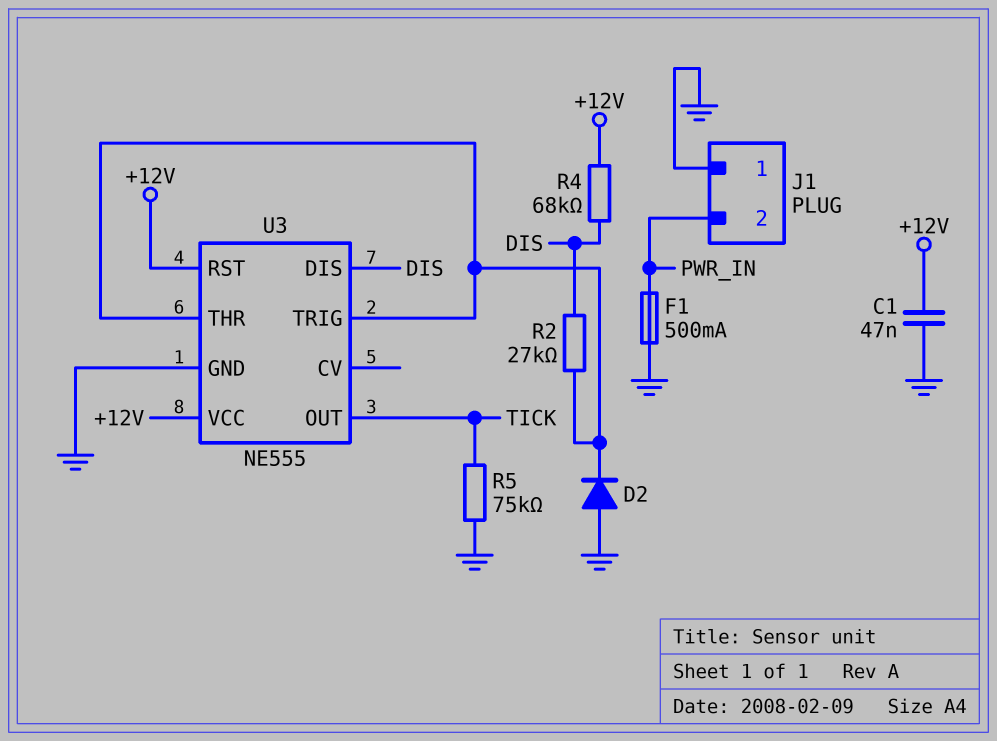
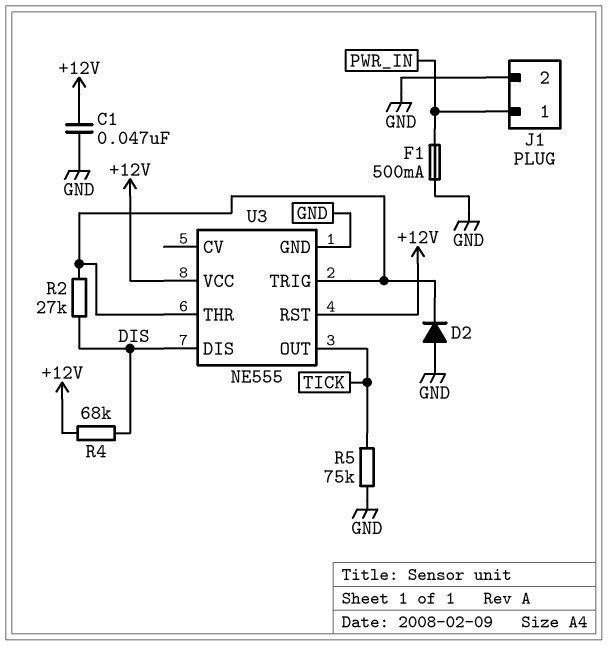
J1 pin 1: GND -> PWR_IN
J1 pin 2: PWR_IN -> GND

